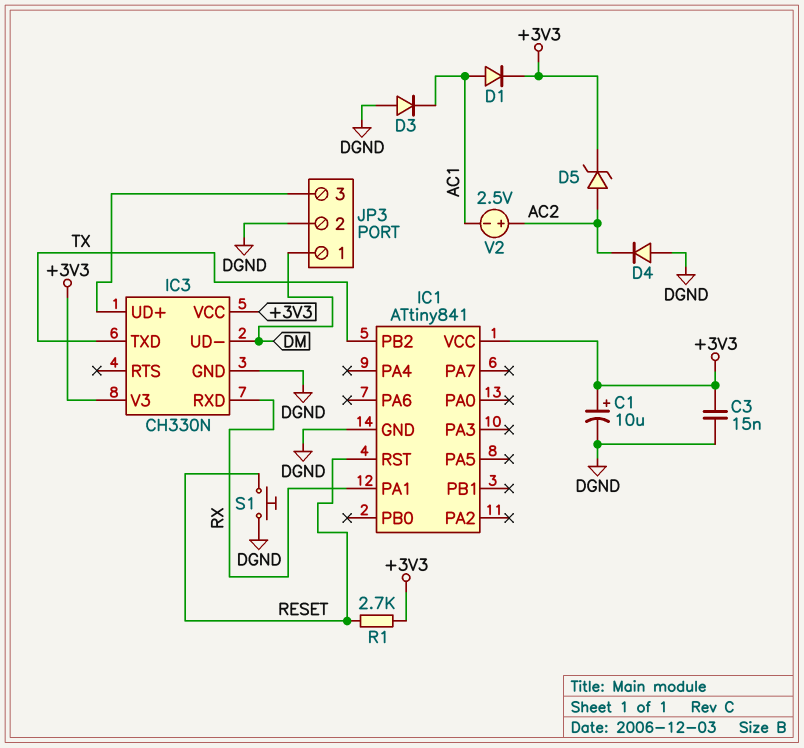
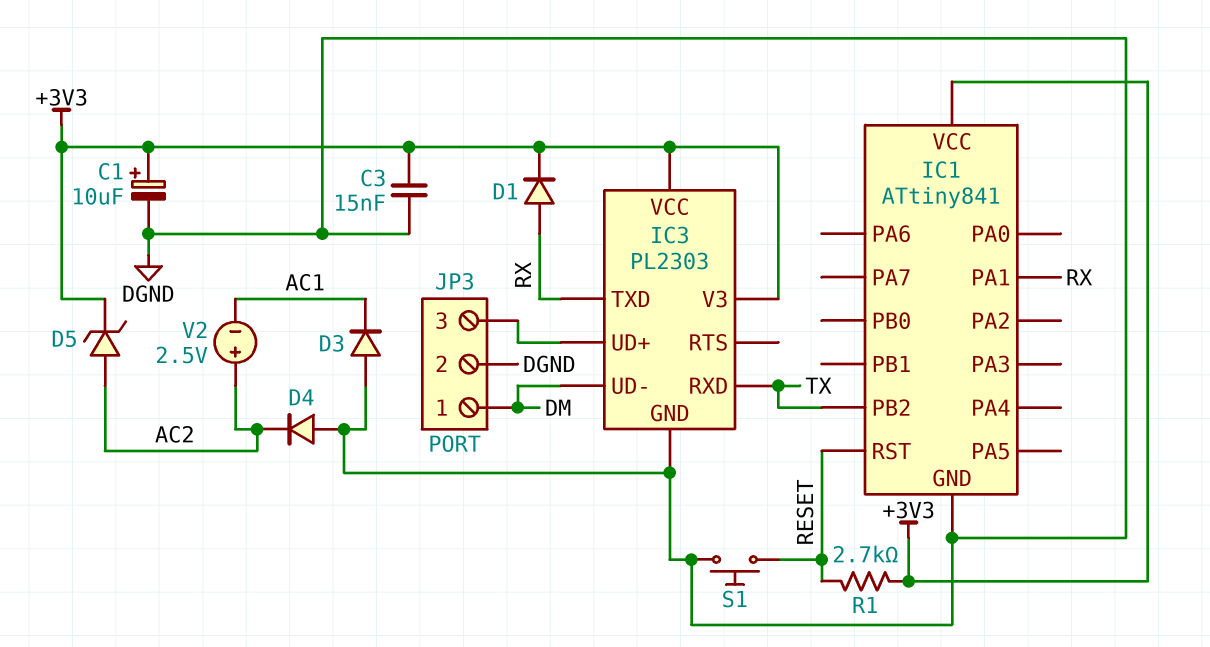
D1: diode (A AC1, K +3V3) -> diode (A RX, K +3V3)
IC3: CH330N -> PL2303
IC3 pin RXD: RX -> TX
IC3 pin TXD: TX -> RX

